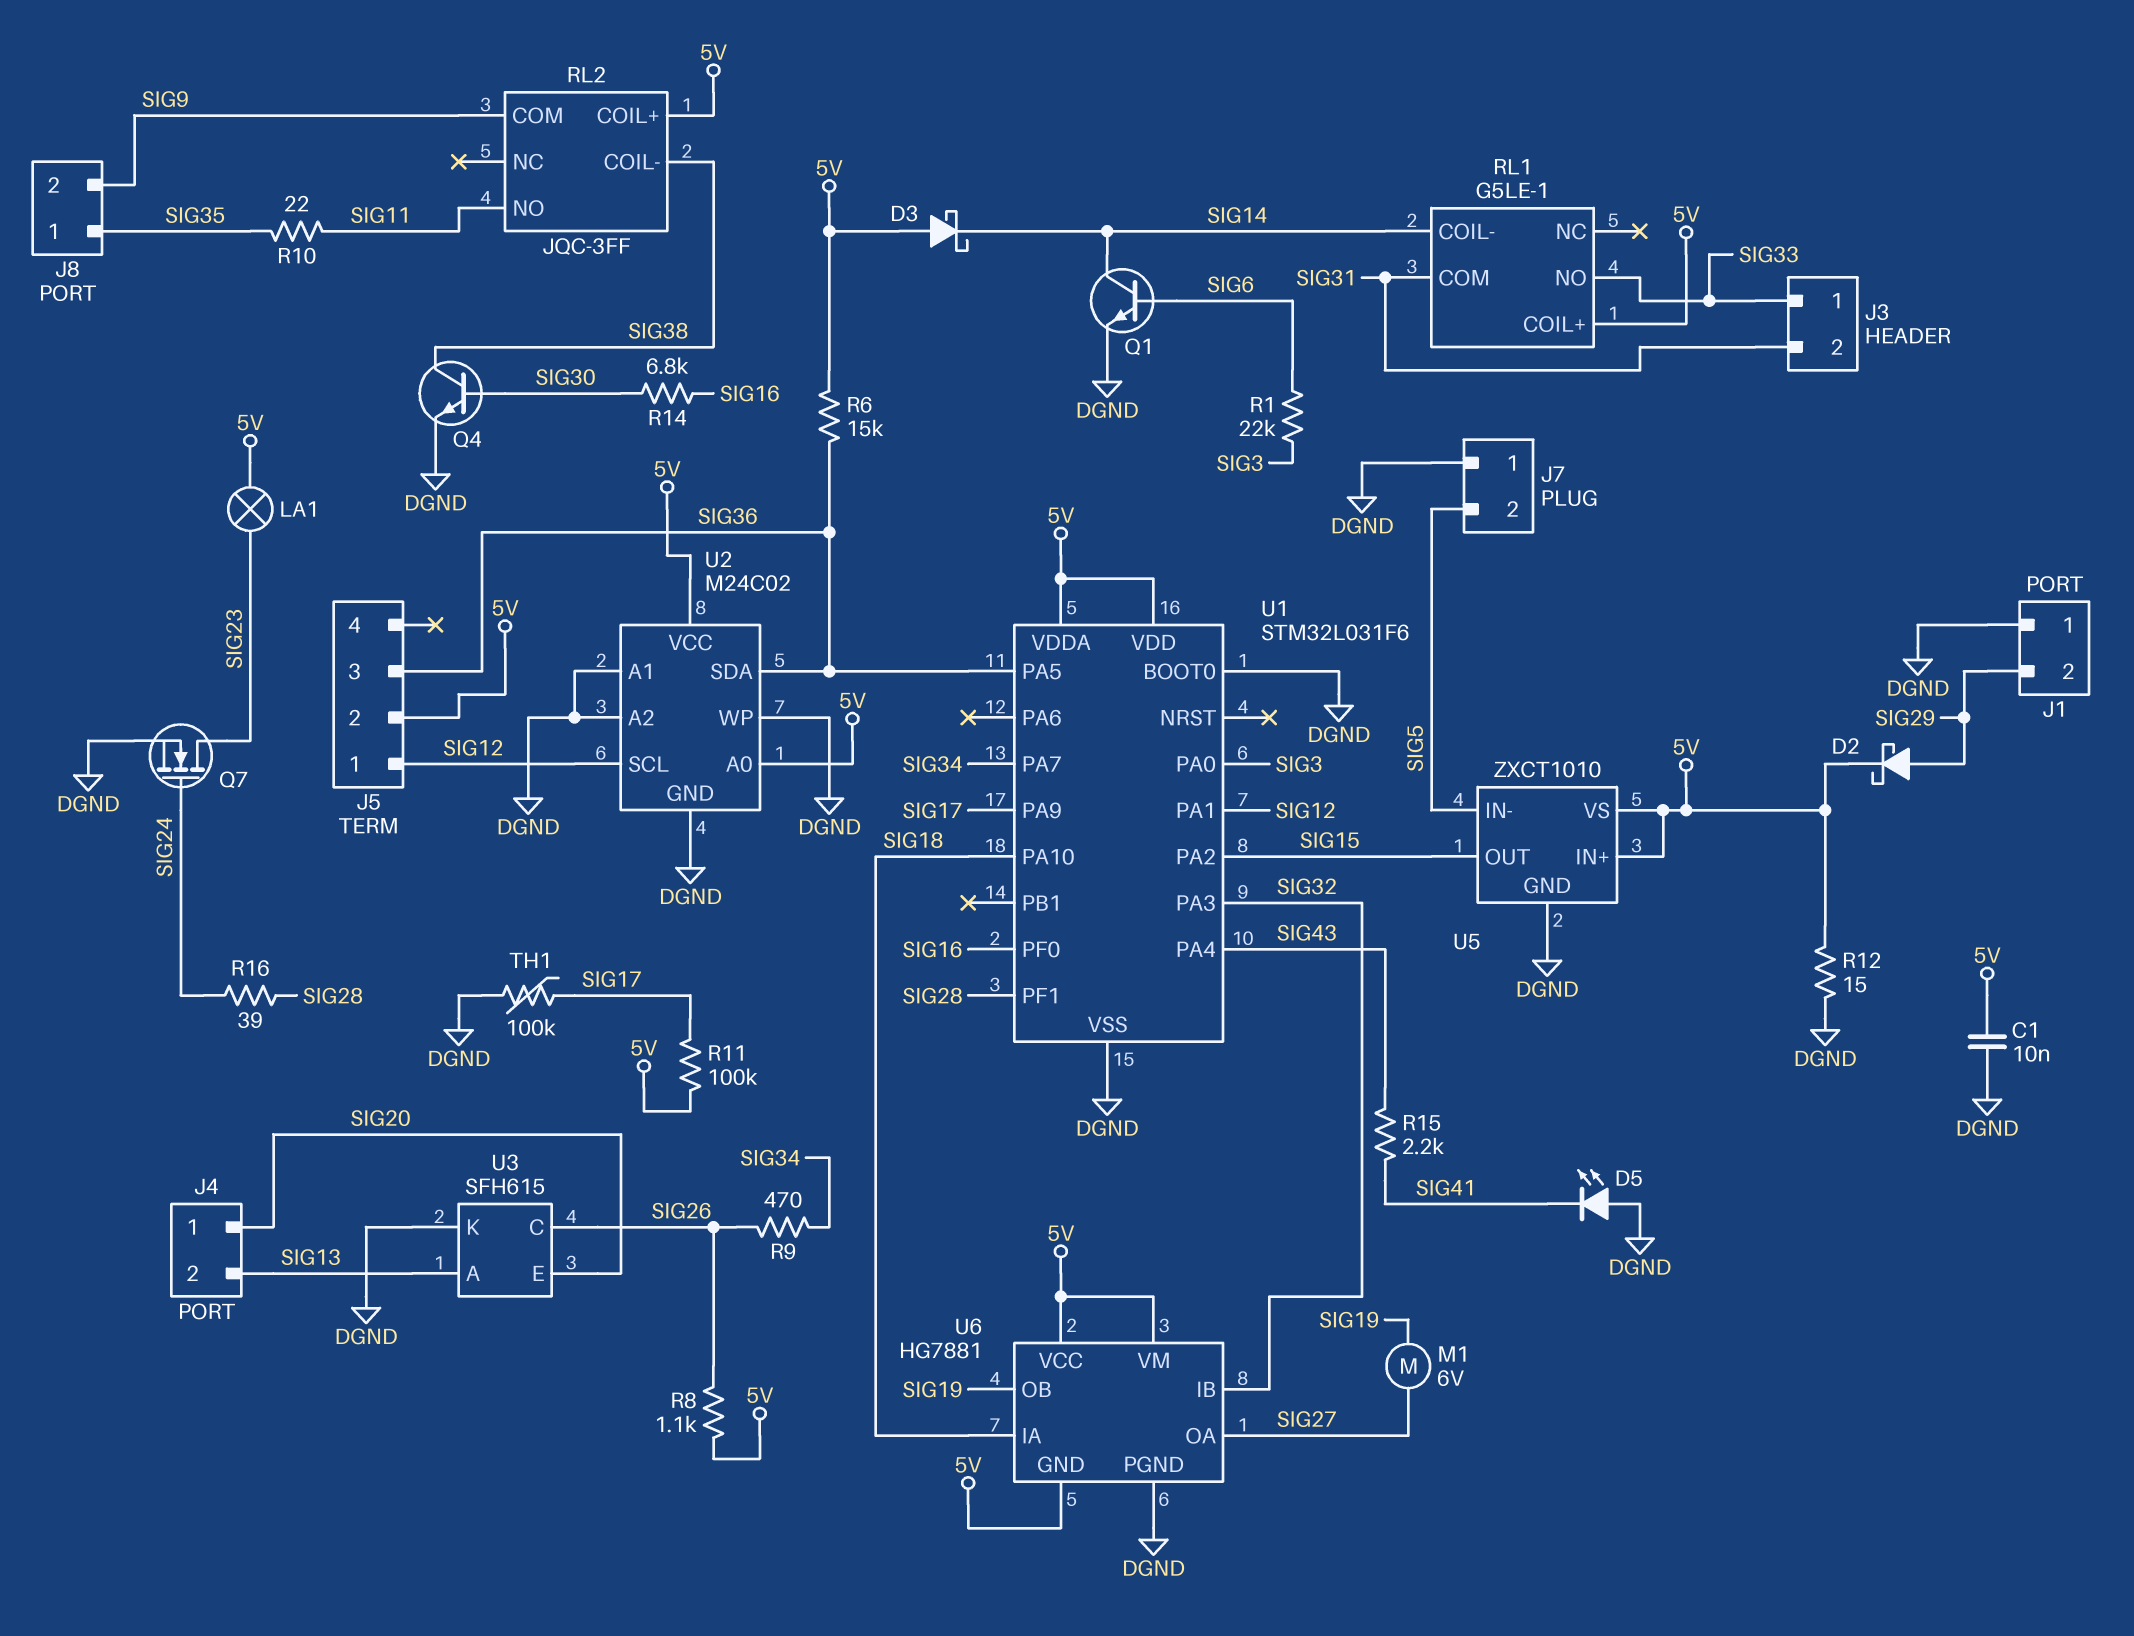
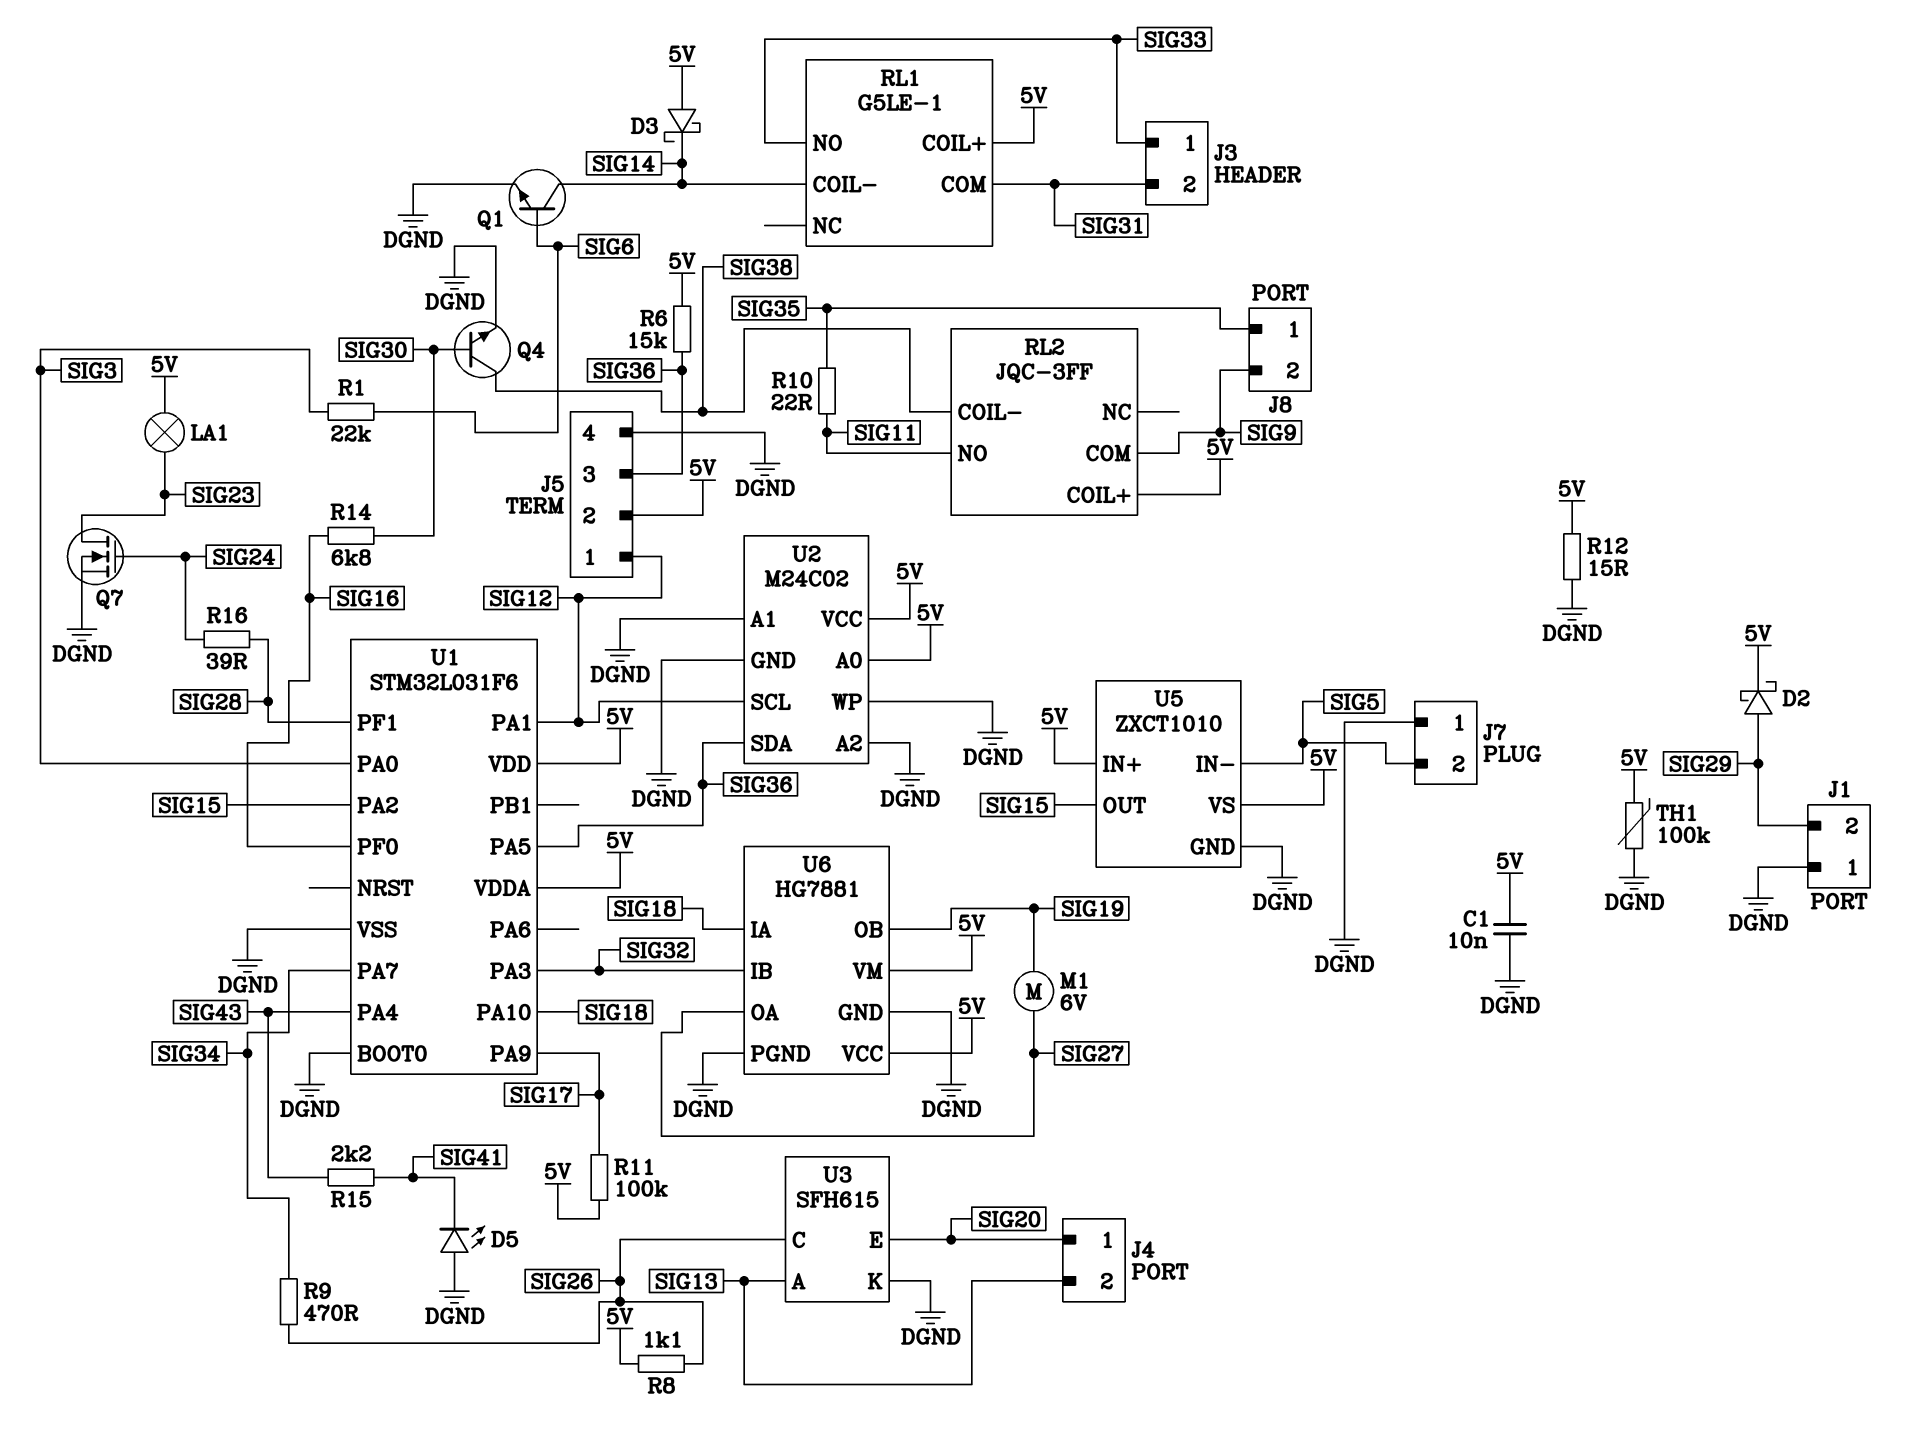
J5 pin 4: none -> DGND
TH1: 100k (DGND, SIG17) -> 100k (5V, DGND)
U6 pin GND: 5V -> DGND

